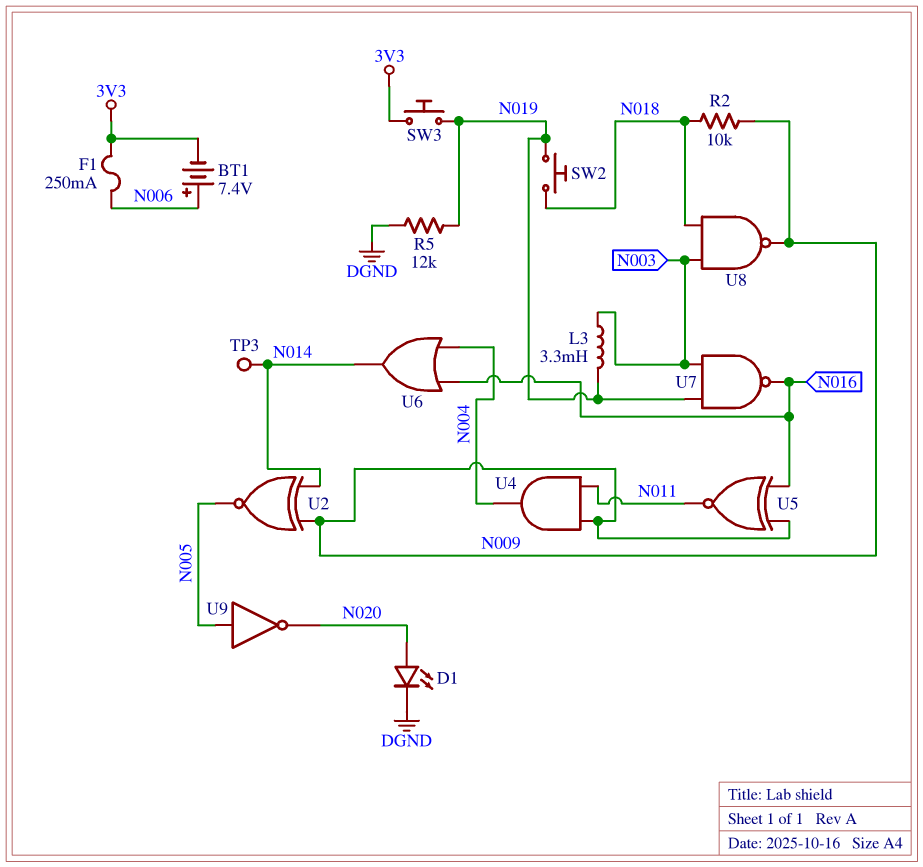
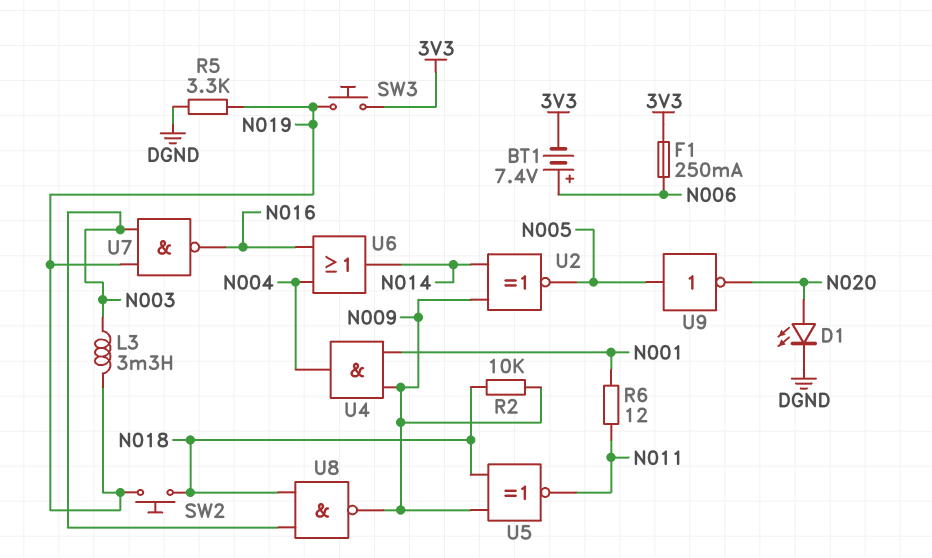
R5: 12k (DGND, N019) -> 3.3k (DGND, N019)
R6: none -> 12 (N001, N011)
TP3: test point (N014) -> none
U4: AND (in N009, in N011, out N004) -> AND (in N001, in N009, out N004)
U5: XNOR (in N009, in N016, out N011) -> XNOR (in N009, in N018, out N011)

